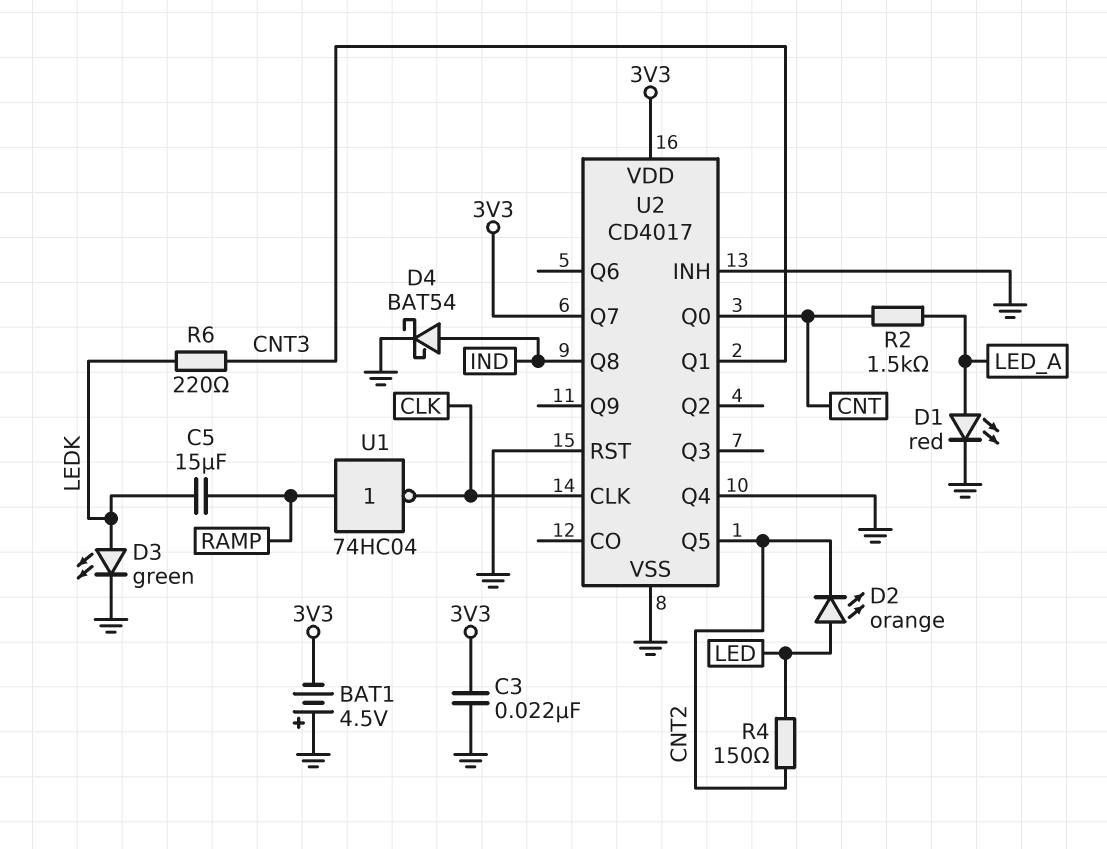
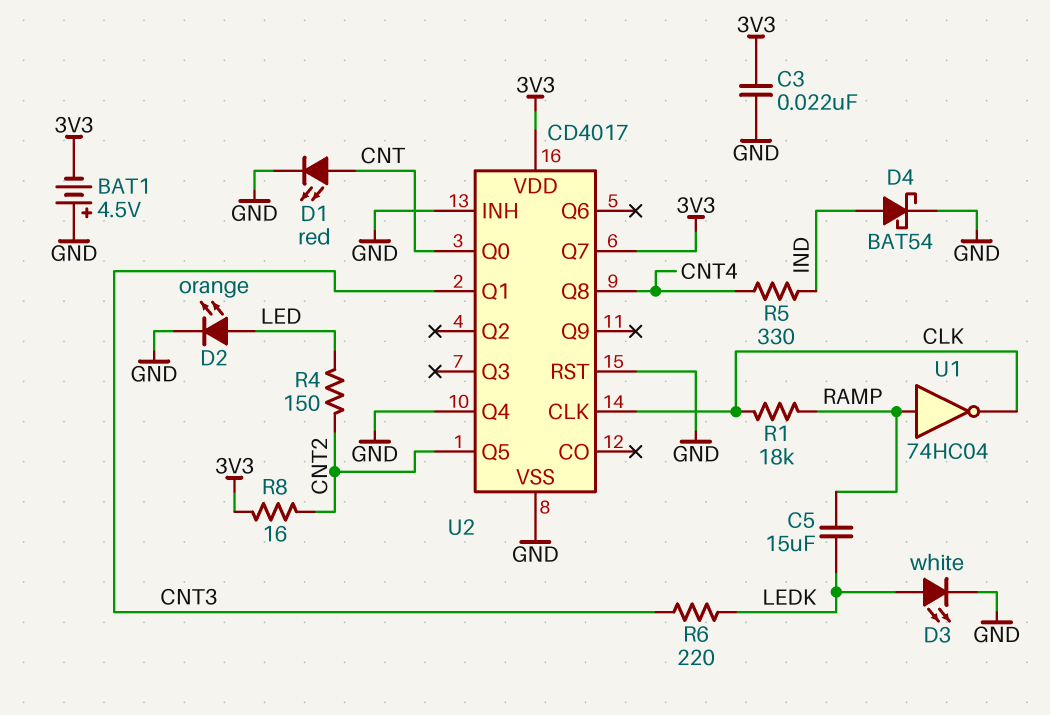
D1: LED red (A LED_A, K GND) -> LED red (A CNT, K GND)
D2: LED orange (A LED, K CNT2) -> LED orange (A LED, K GND)
D3: LED green (A LEDK, K GND) -> LED white (A LEDK, K GND)
R1: none -> 18k (CLK, RAMP)
R2: 1.5k (CNT, LED_A) -> none
R5: none -> 330 (CNT4, IND)
R8: none -> 16 (3V3, CNT2)
U2 pin Q8: IND -> CNT4

